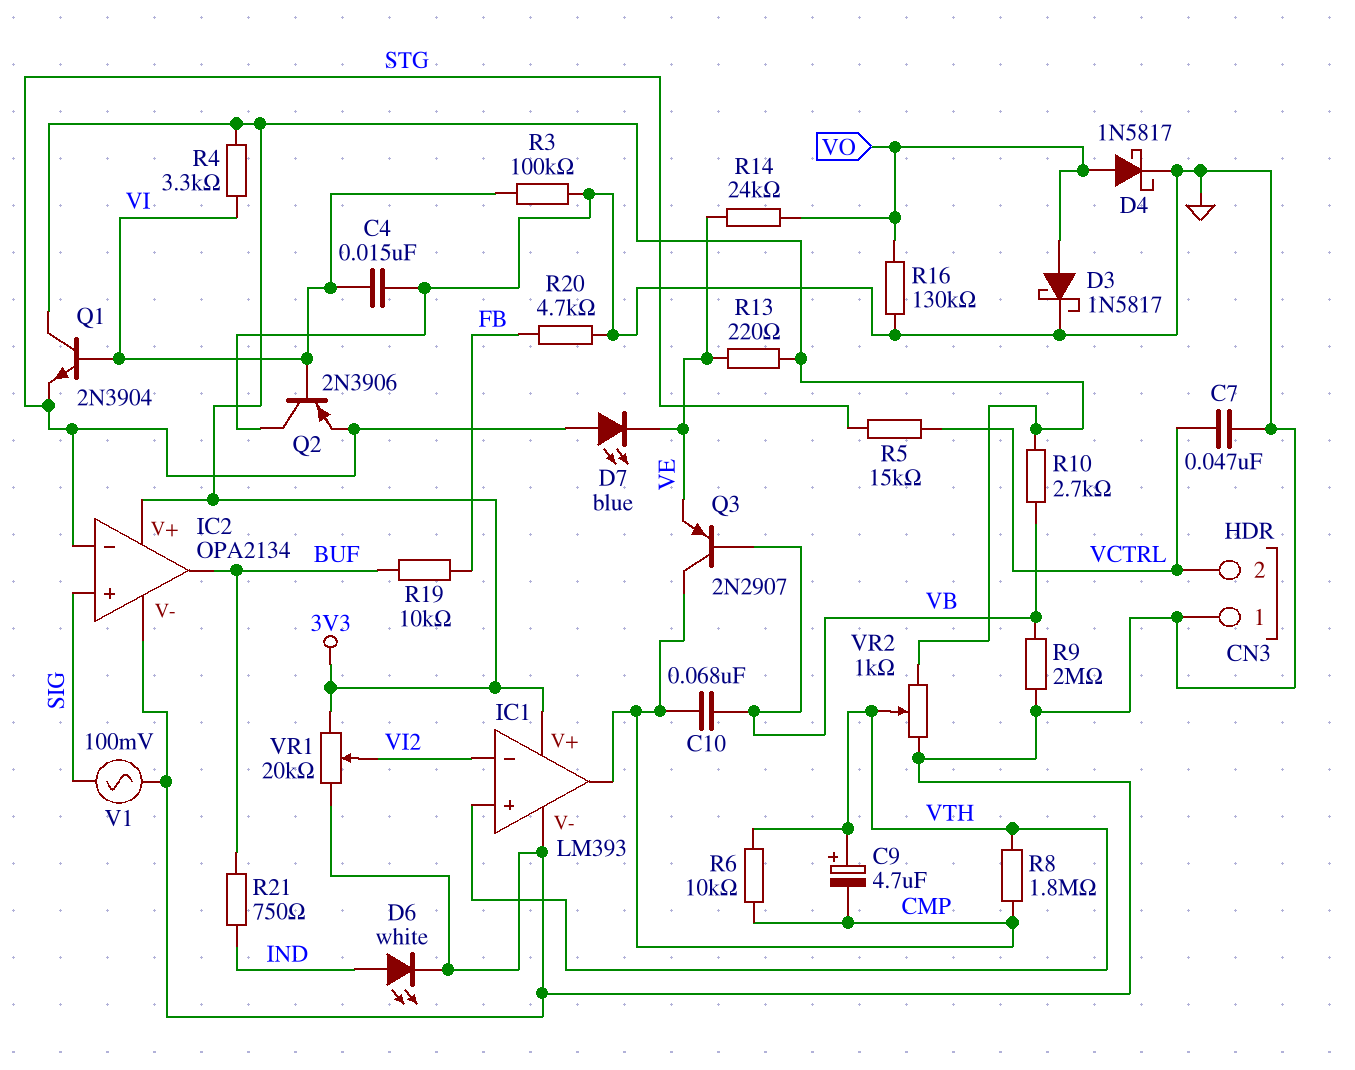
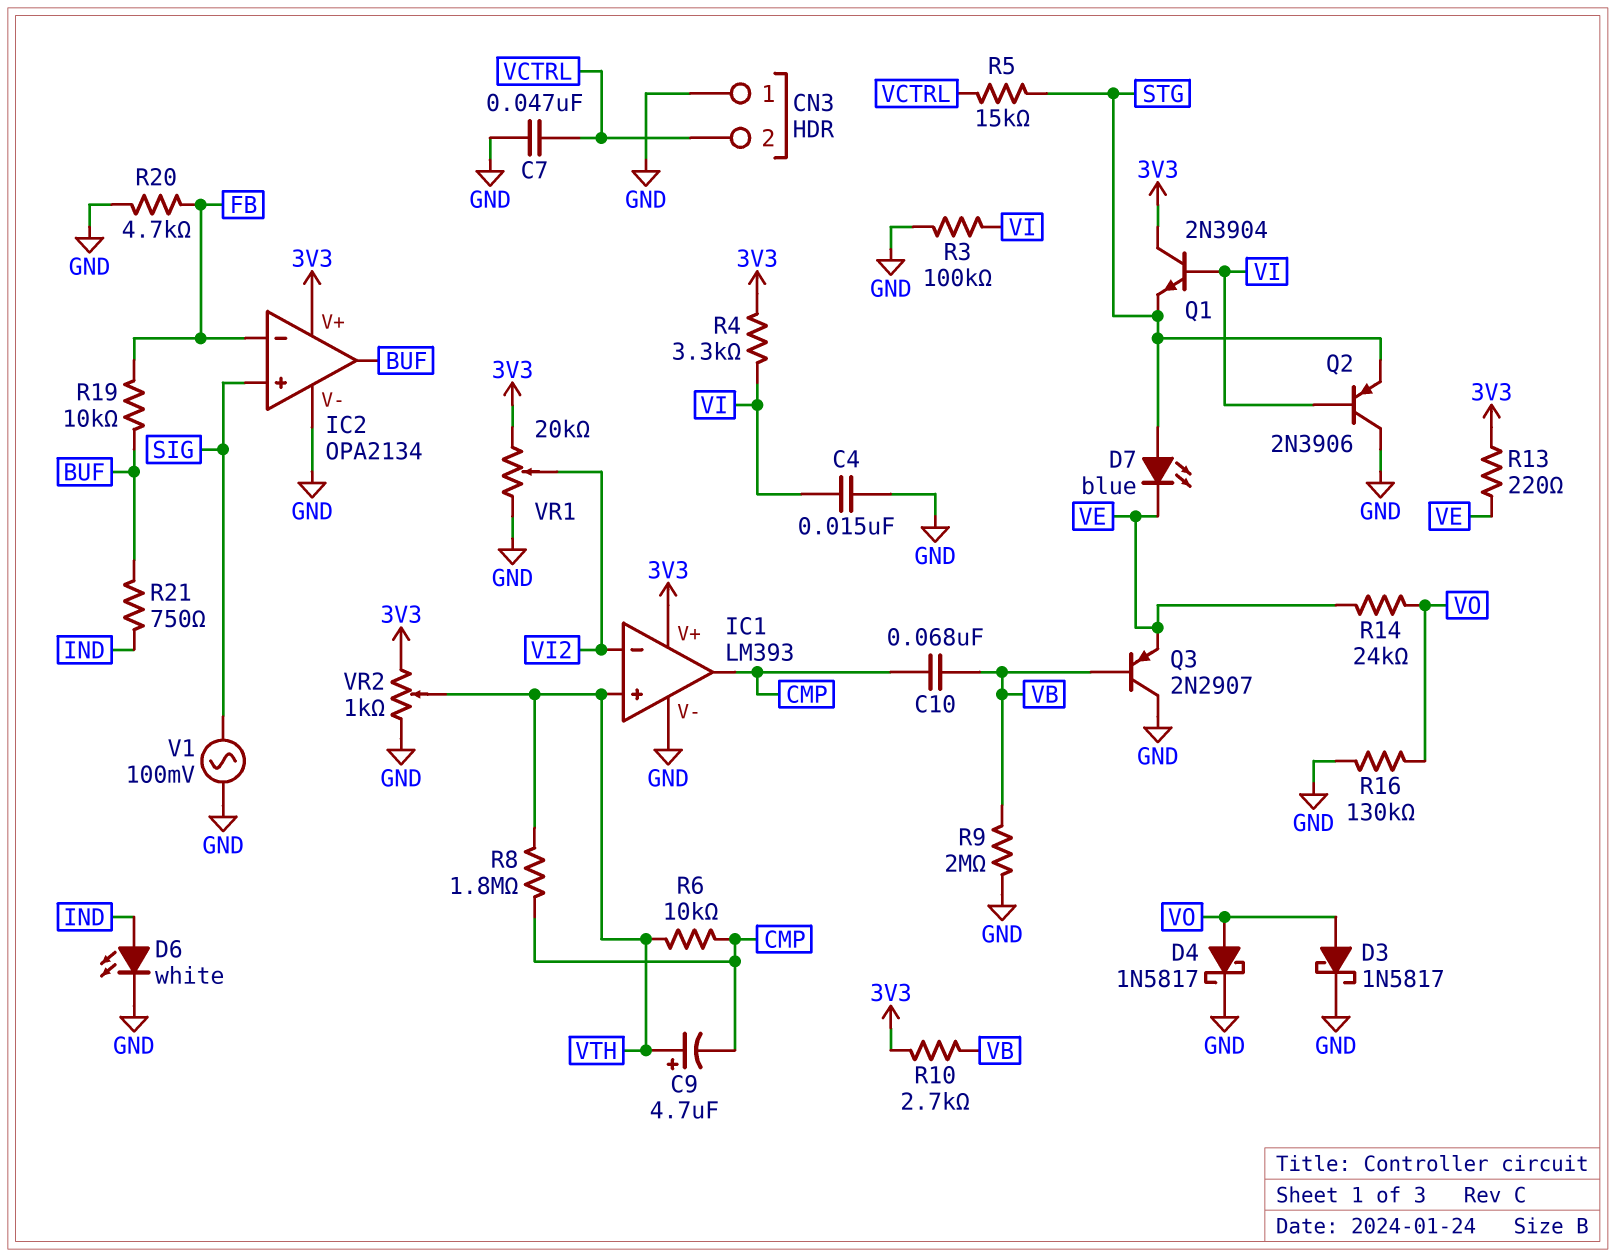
IC2 pin in-: STG -> FB
Q3: PNP 2N2907 (B VB, C CMP, E VE) -> PNP 2N2907 (B VB, C GND, E VE)

